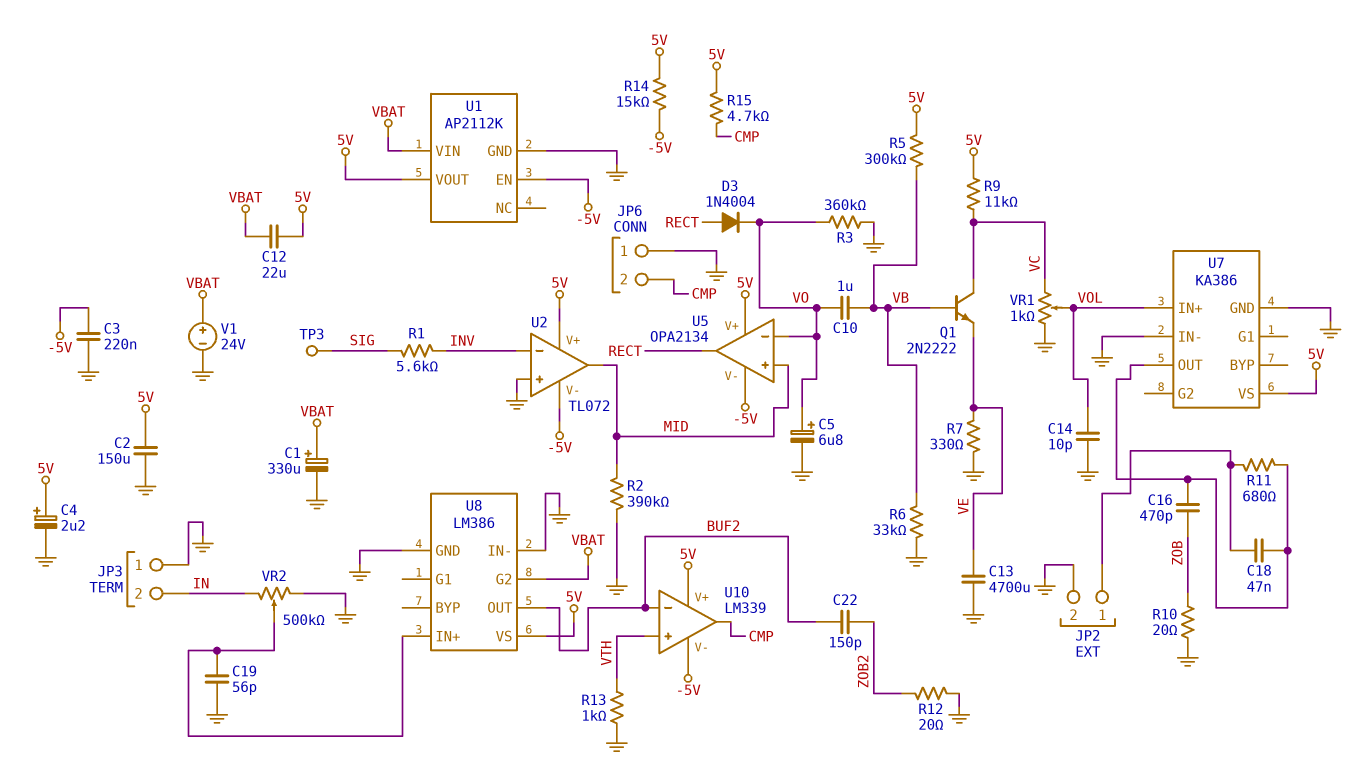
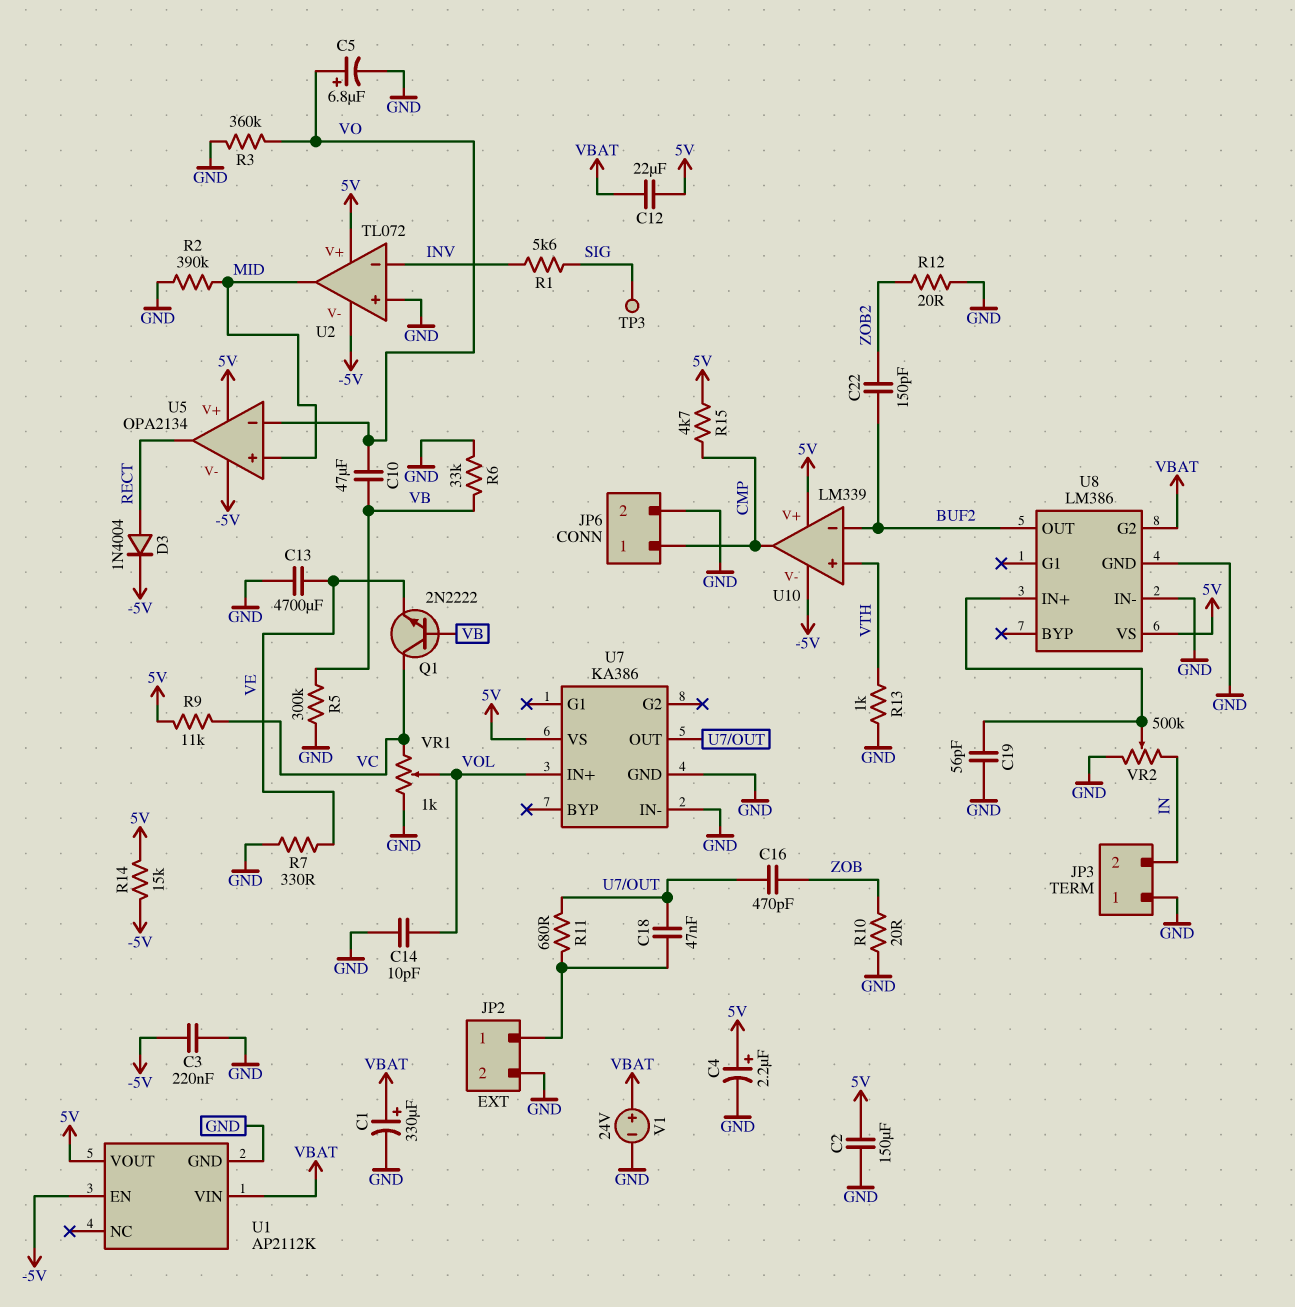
C10: 1uF (VB, VO) -> 47uF (VB, VO)
D3: diode 1N4004 (A RECT, K VO) -> diode 1N4004 (A RECT, K -5V)
JP6 pin 1: GND -> CMP
JP6 pin 2: CMP -> GND
R5: 300k (5V, VB) -> 300k (GND, VB)

